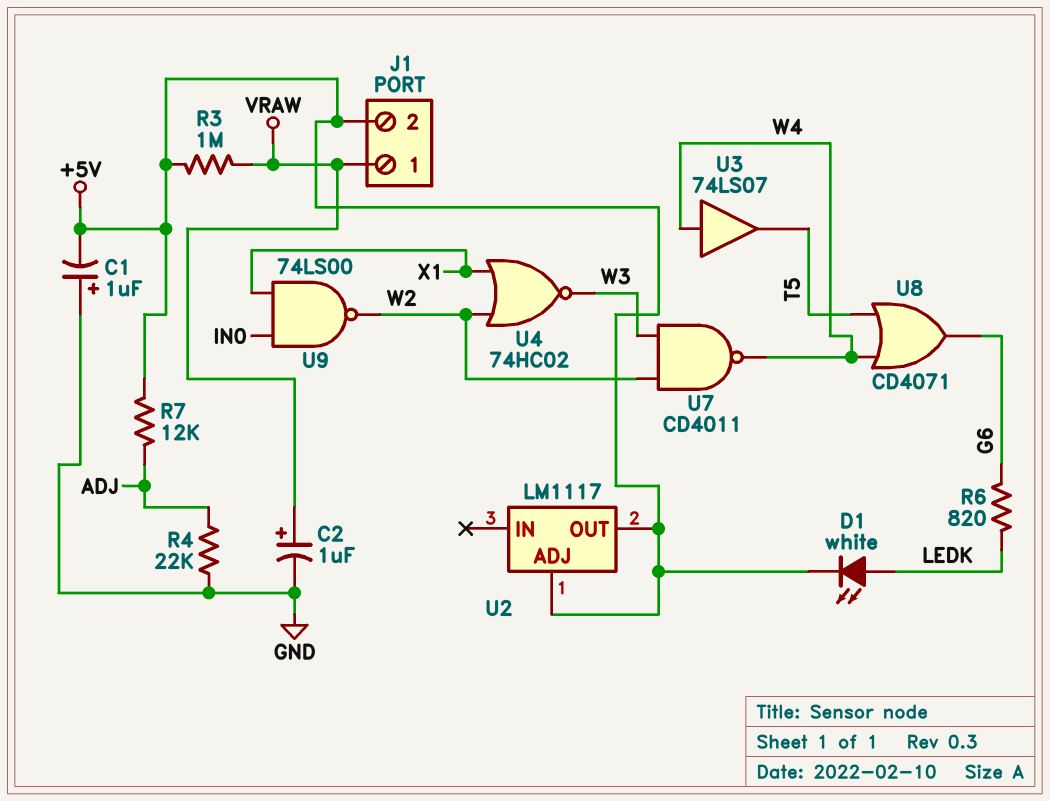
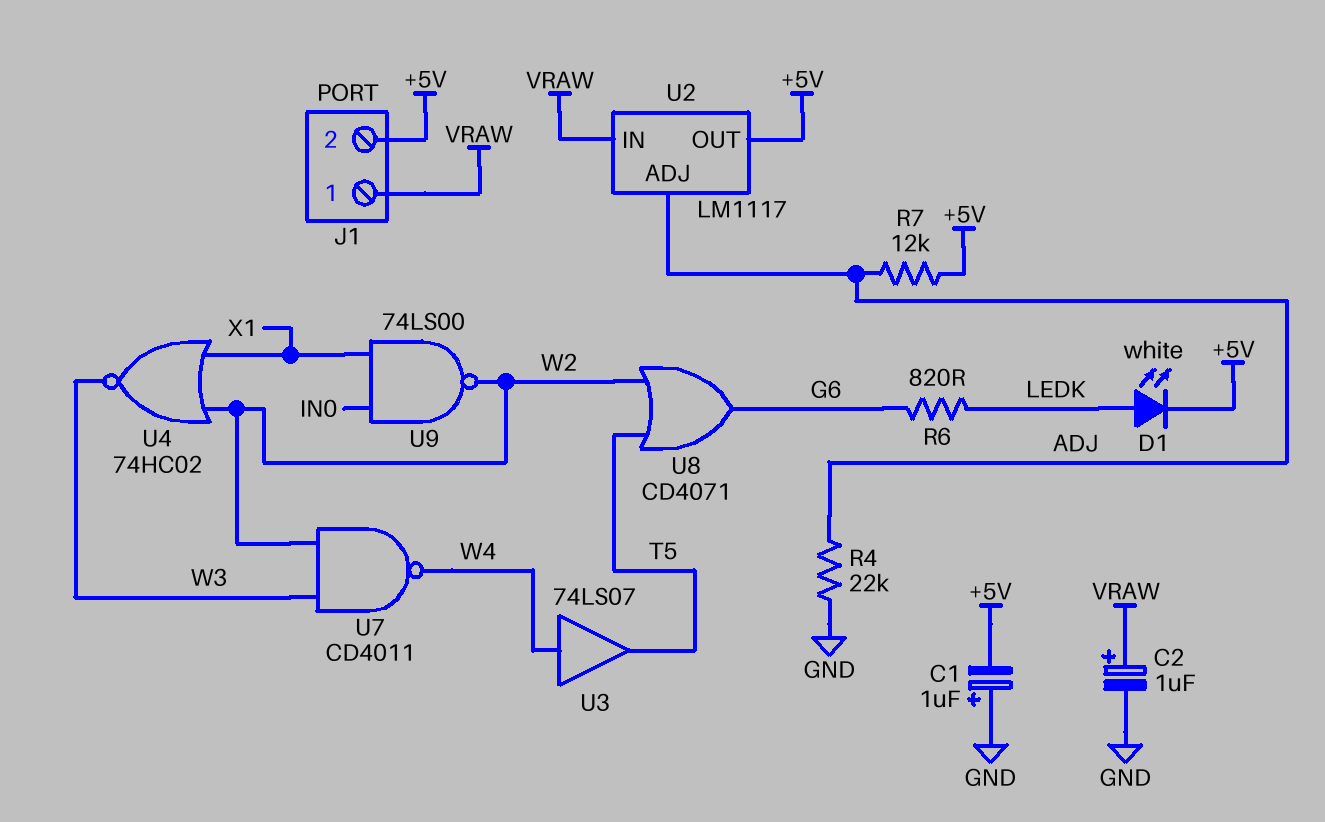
R3: 1M (+5V, VRAW) -> none
U2 pin ADJ: +5V -> ADJ
U2 pin IN: none -> VRAW
U8: OR CD4071 (in T5, in W4, out G6) -> OR CD4071 (in T5, in W2, out G6)

